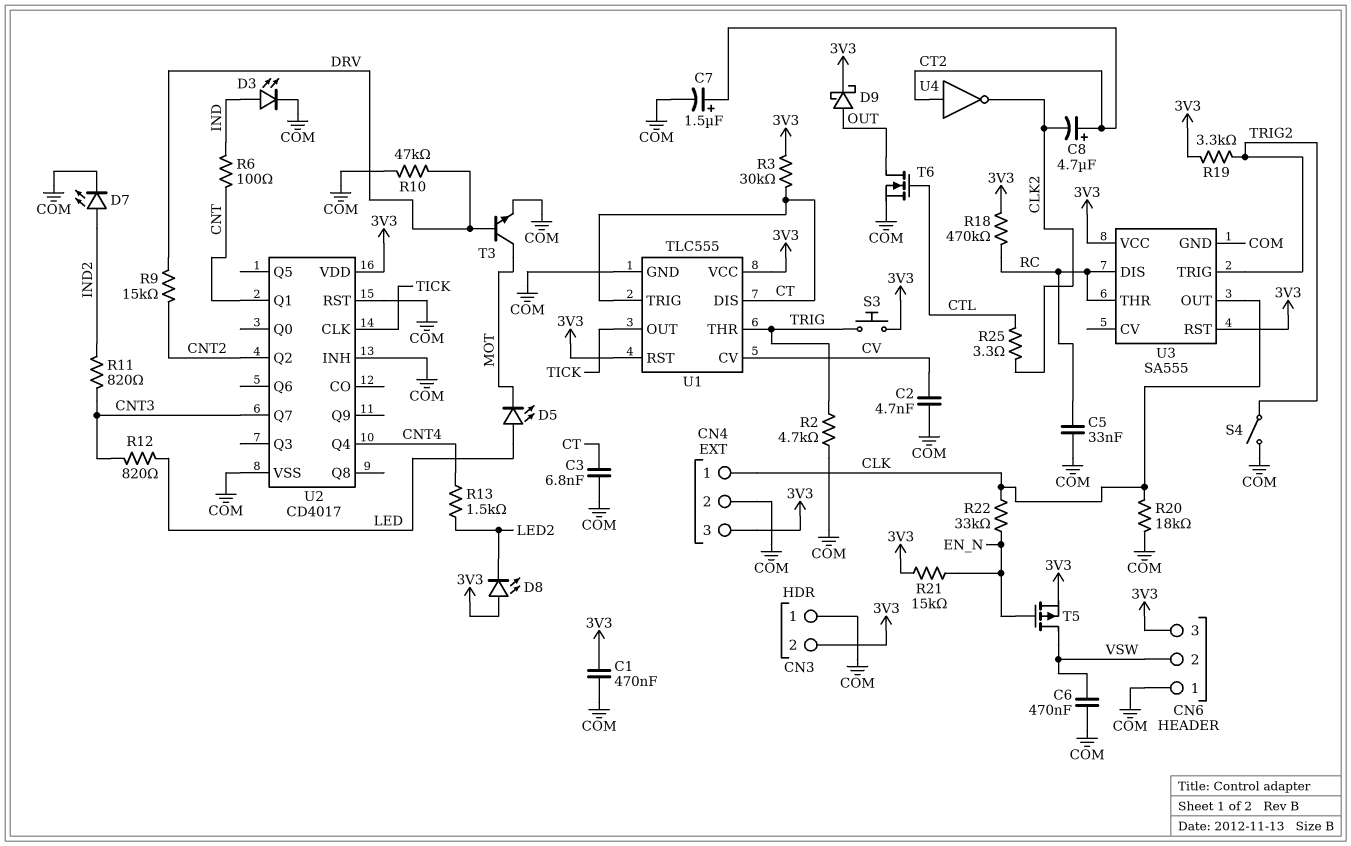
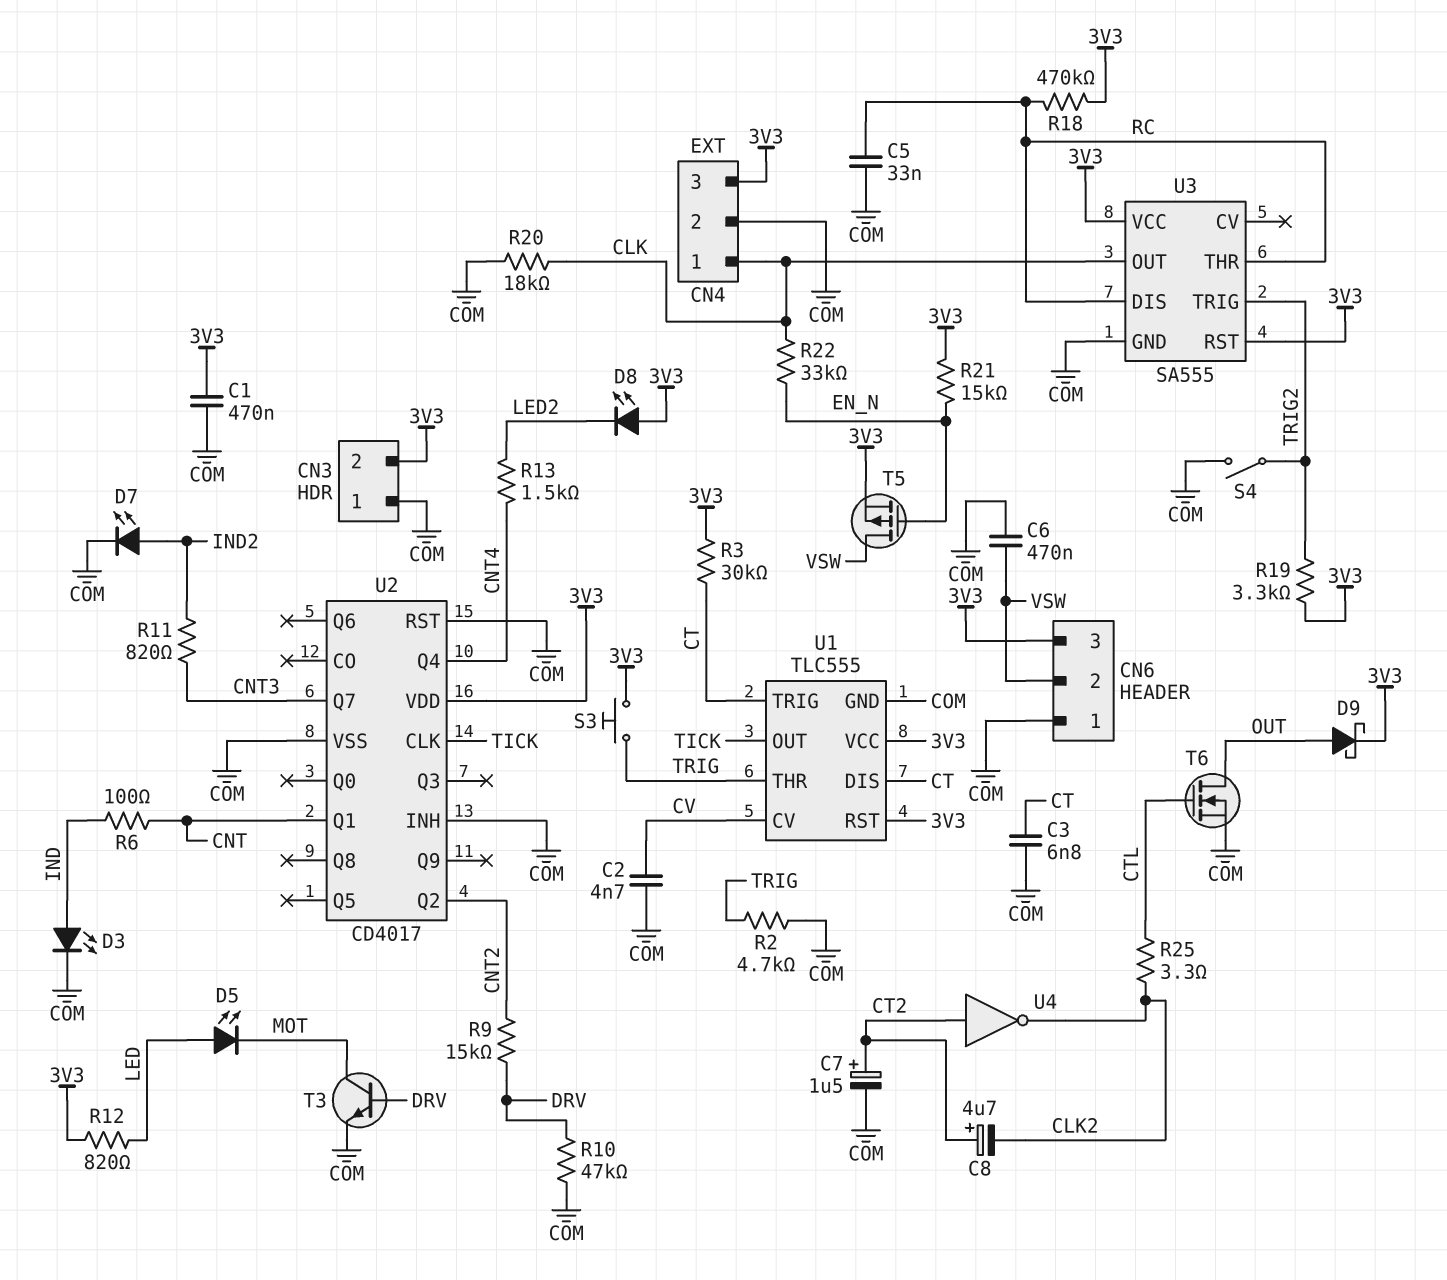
R12: 820 (CNT3, LED) -> 820 (3V3, LED)

